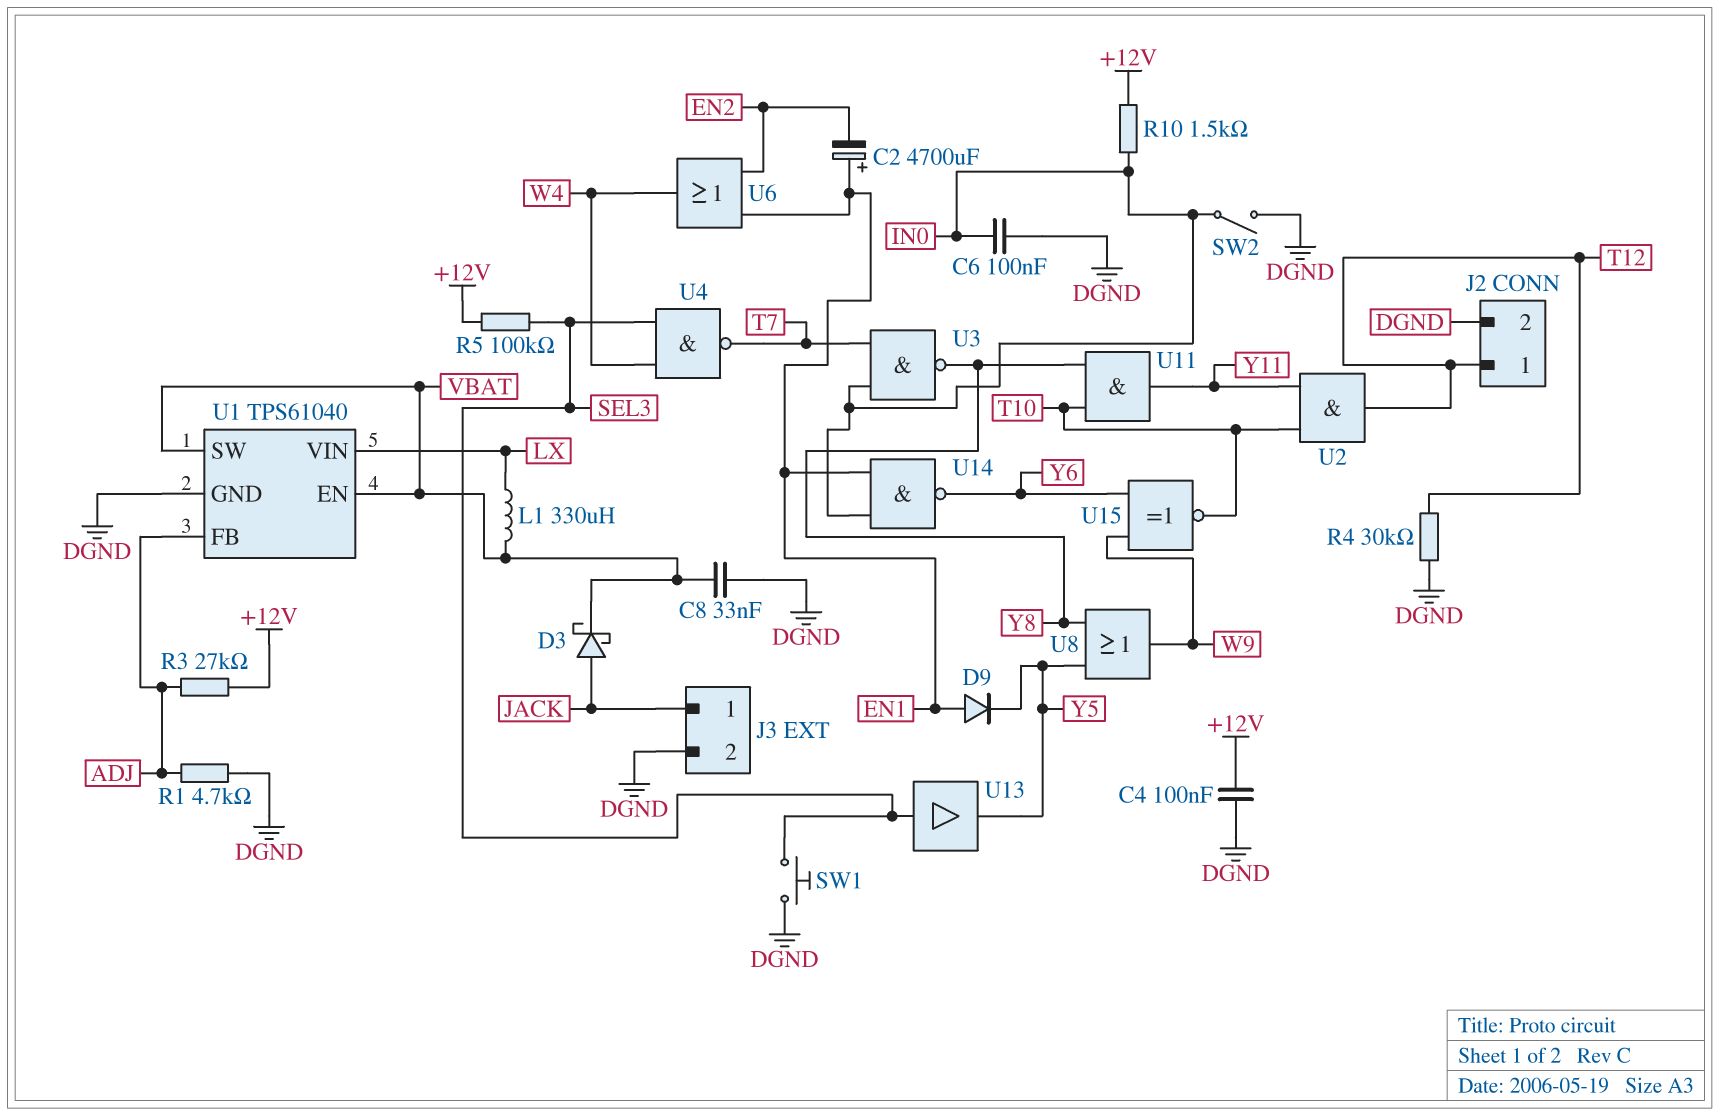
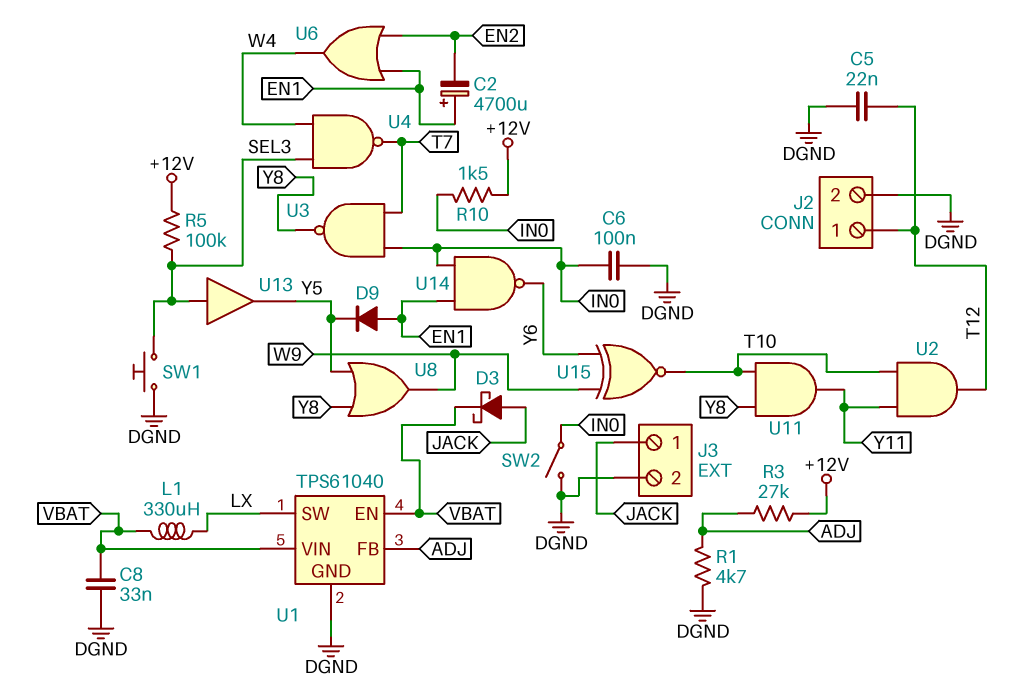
C4: 100nF (+12V, DGND) -> none
C5: none -> 22nF (DGND, T12)
R4: 30k (DGND, T12) -> none
U1 pin SW: VBAT -> LX
U1 pin VIN: LX -> VBAT

